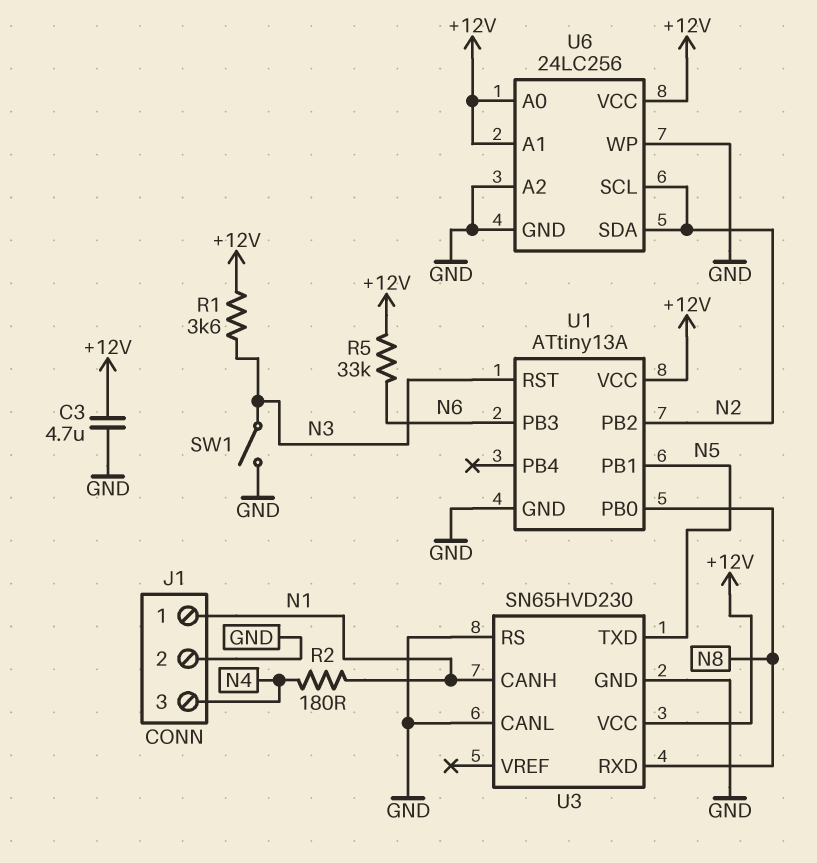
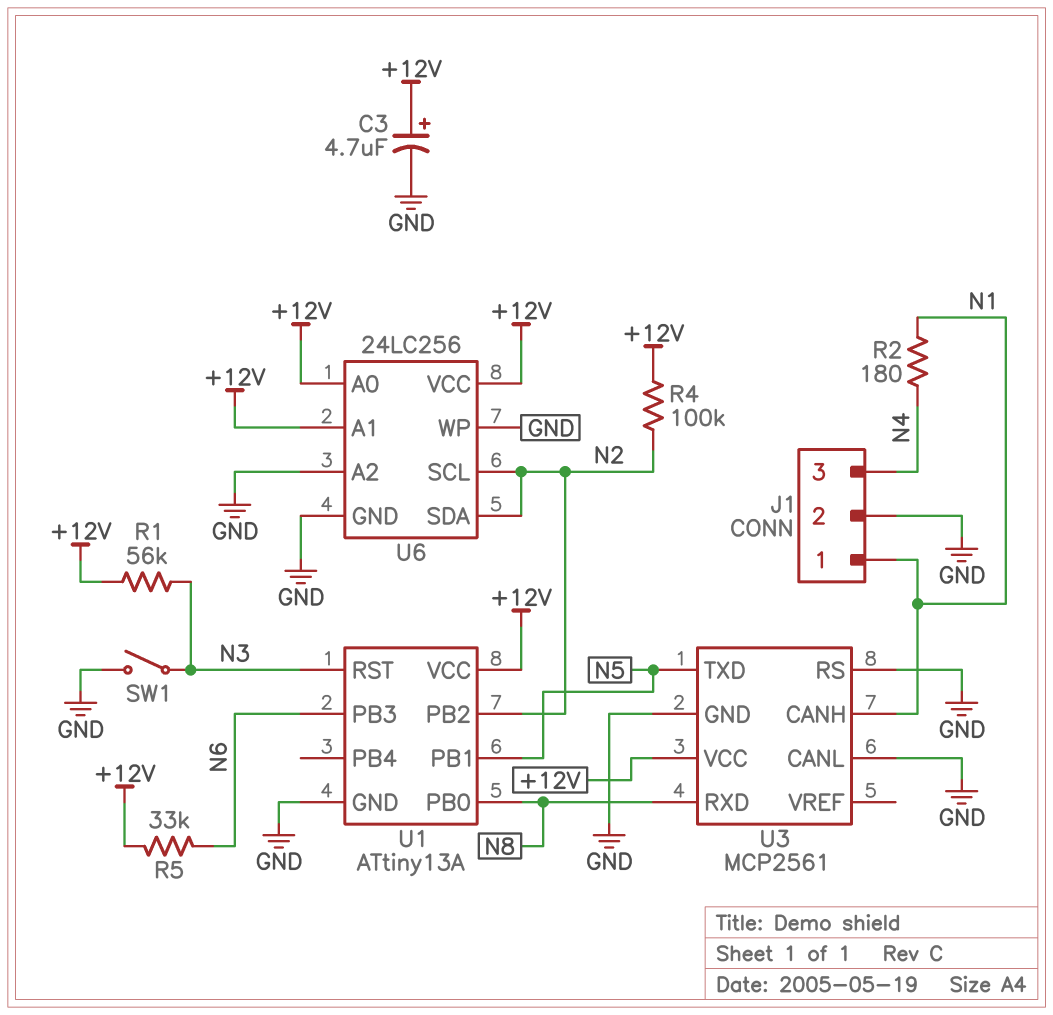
C3: 4.7uF (+12V, GND) -> 4.7uF (plus +12V, minus GND)
R1: 3.6k (+12V, N3) -> 56k (+12V, N3)
R4: none -> 100k (+12V, N2)
U3: SN65HVD230 -> MCP2561

